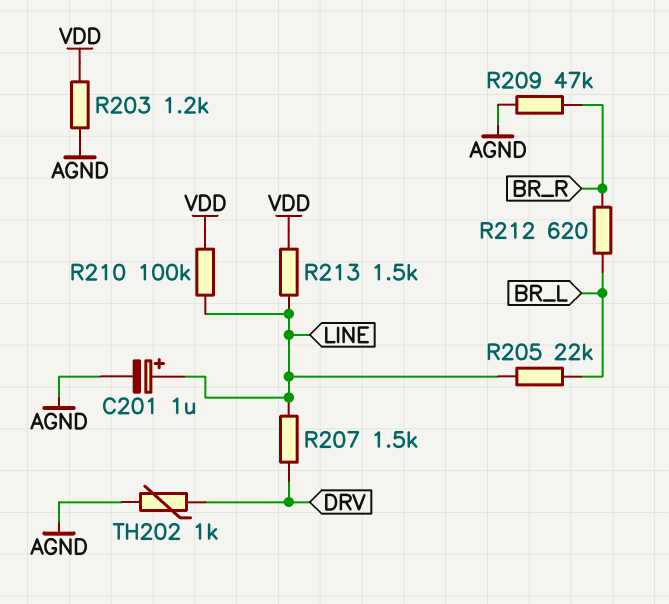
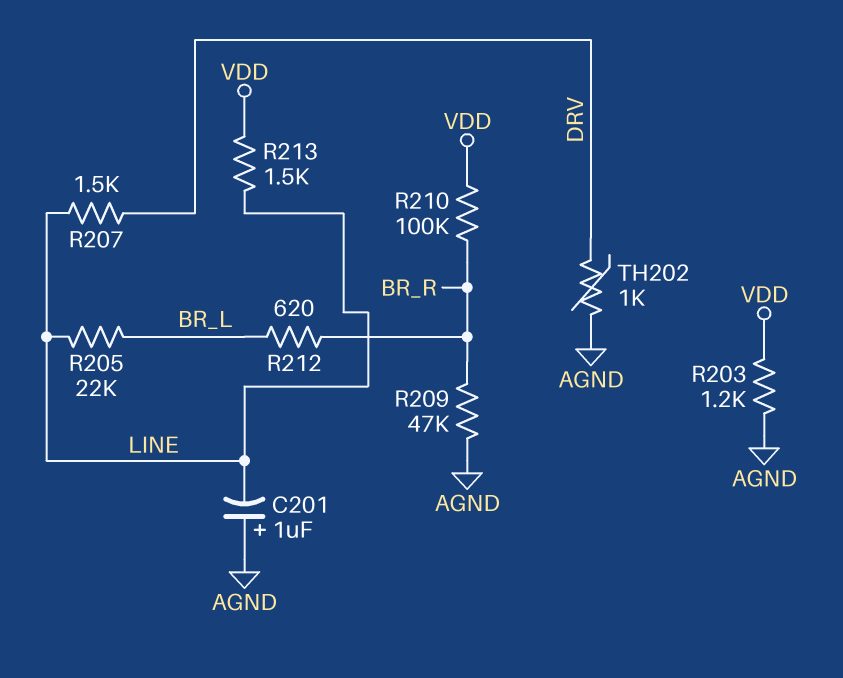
C201: 1uF (plus LINE, minus AGND) -> 1uF (plus AGND, minus LINE)
R210: 100k (LINE, VDD) -> 100k (BR_R, VDD)

